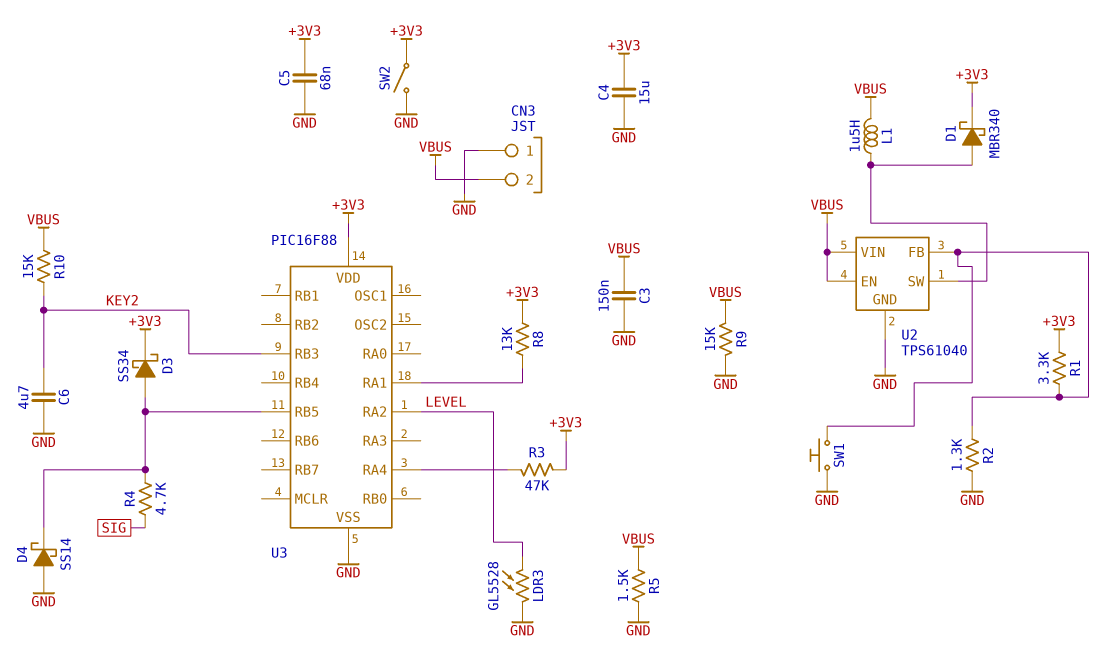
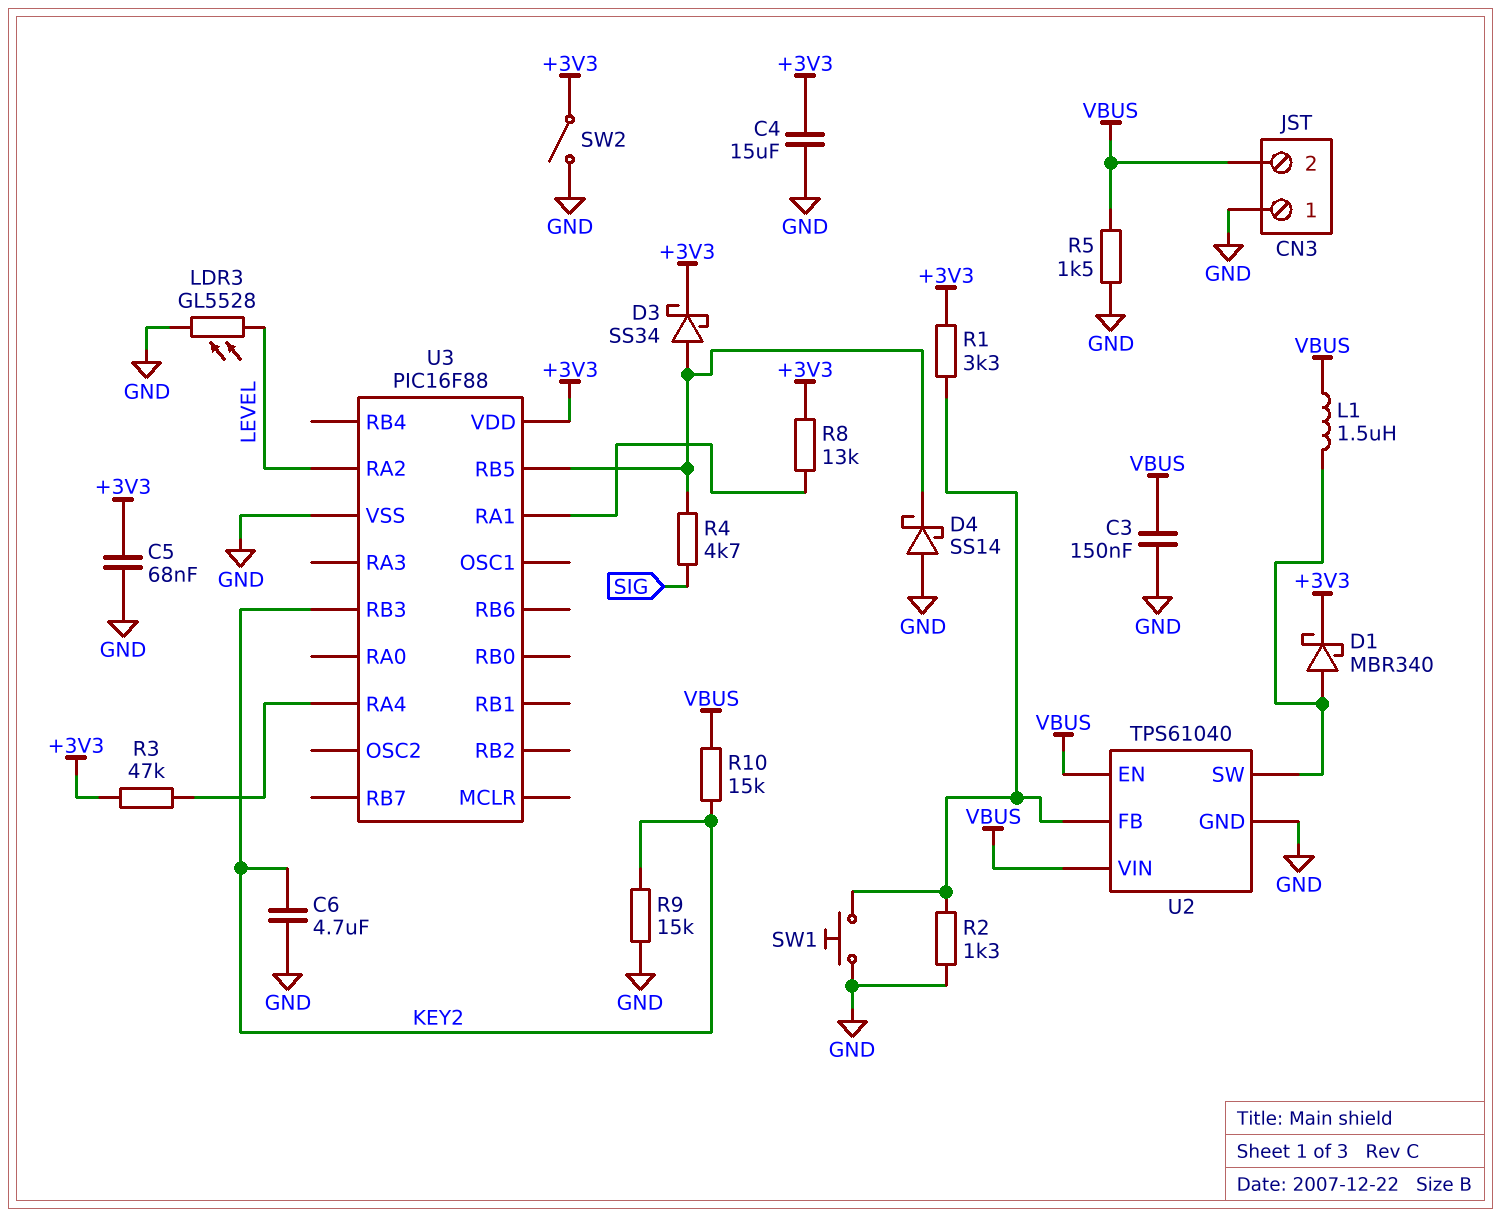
R9: 15k (GND, VBUS) -> 15k (GND, KEY2)

